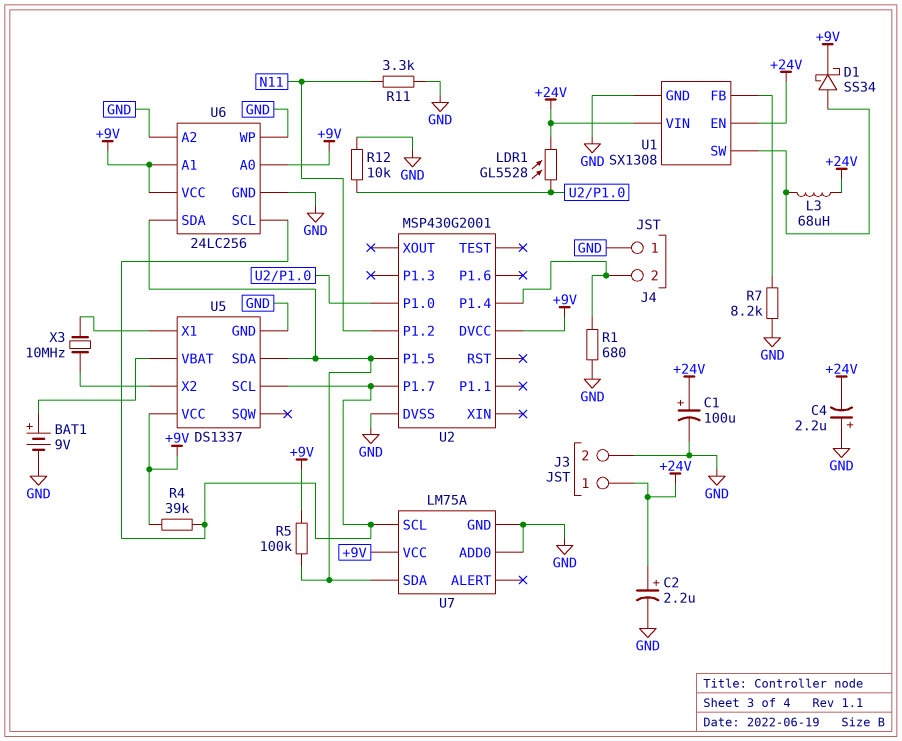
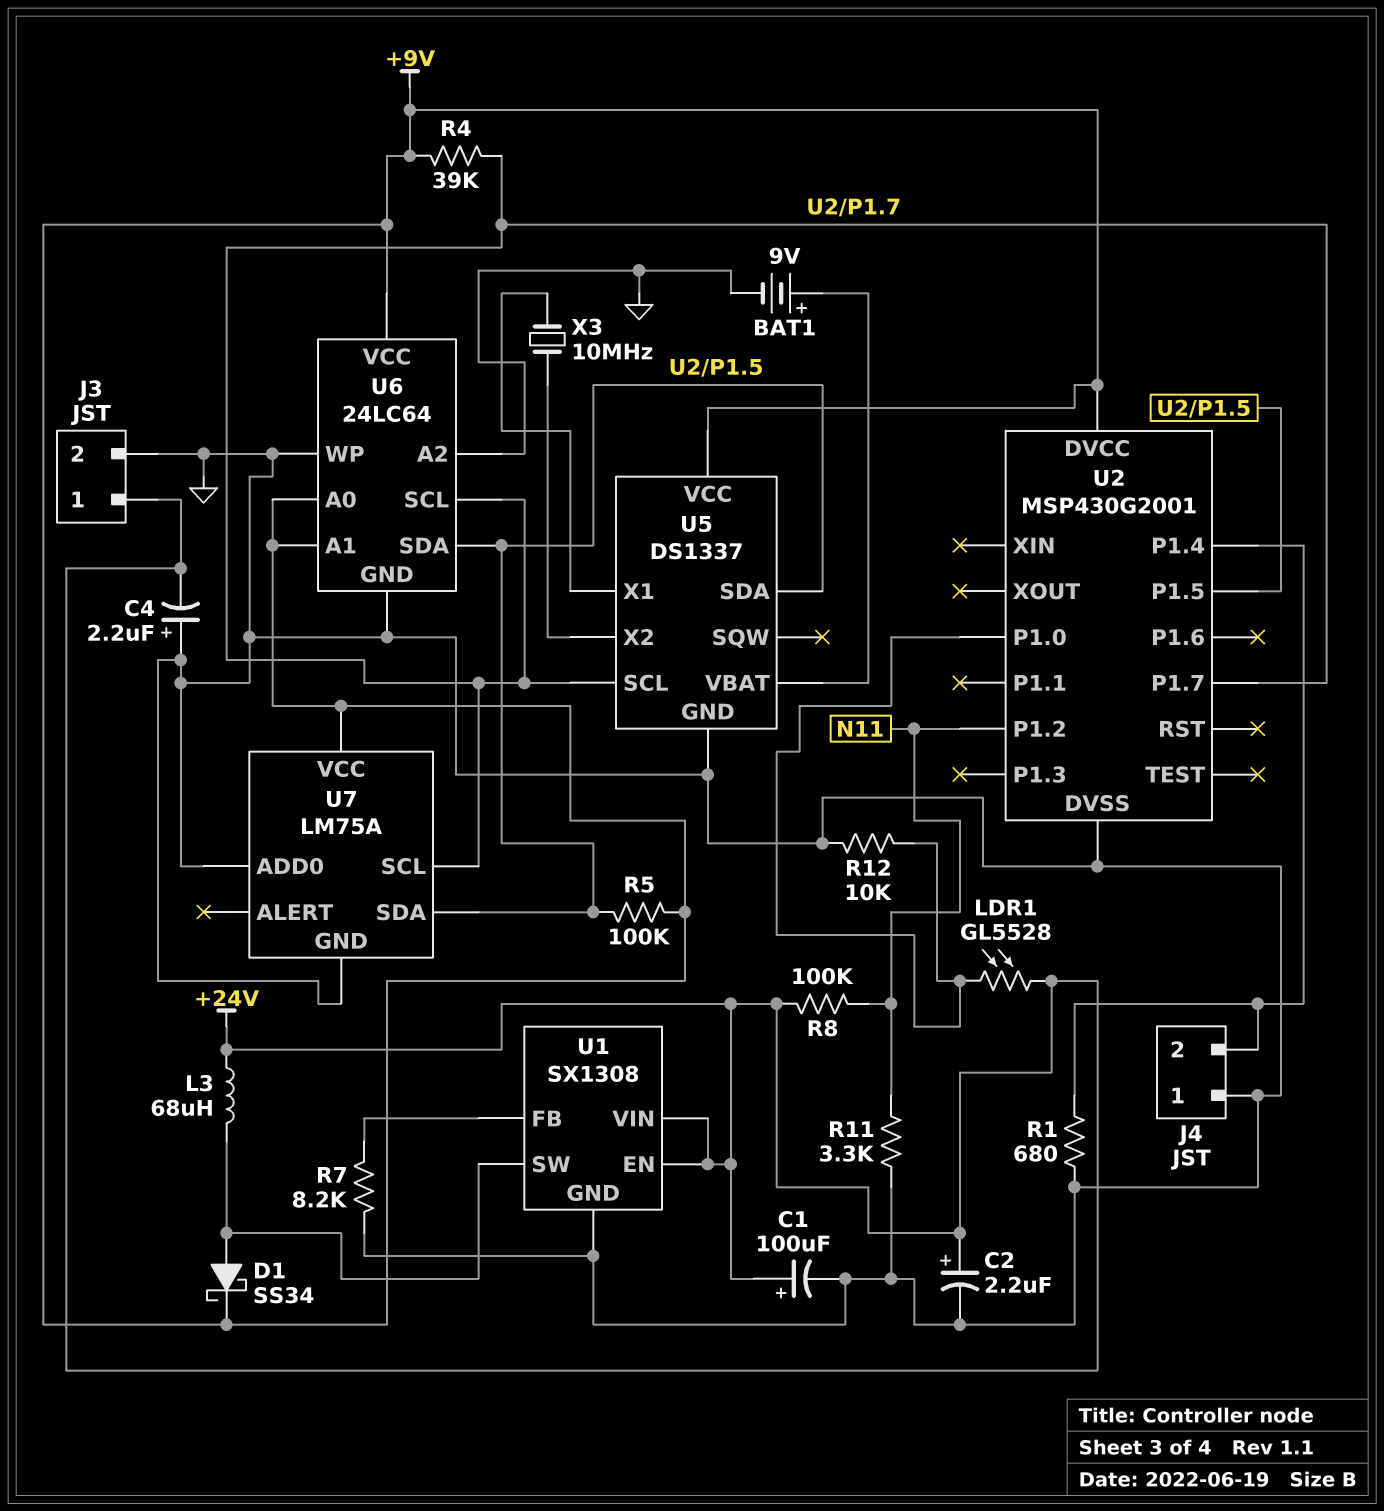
R8: none -> 100k (+24V, N11)
U6: 24LC256 -> 24LC64

